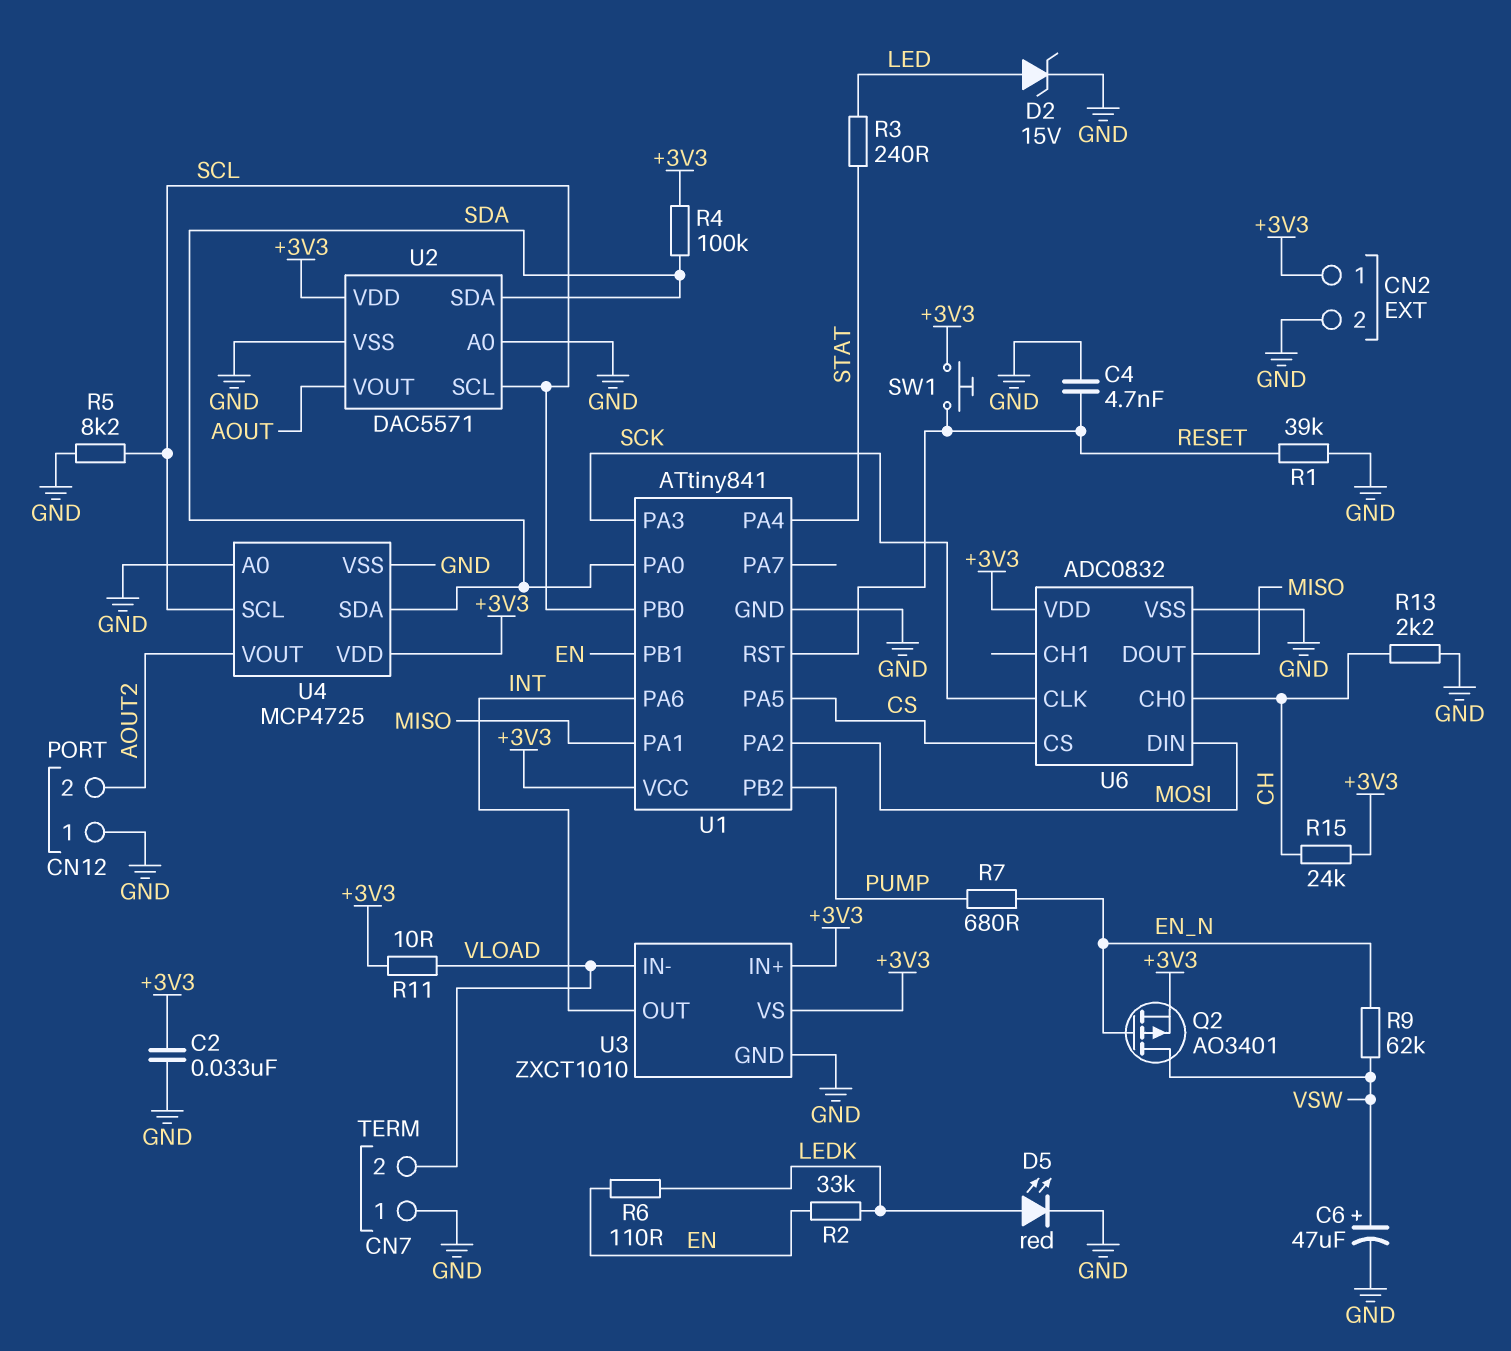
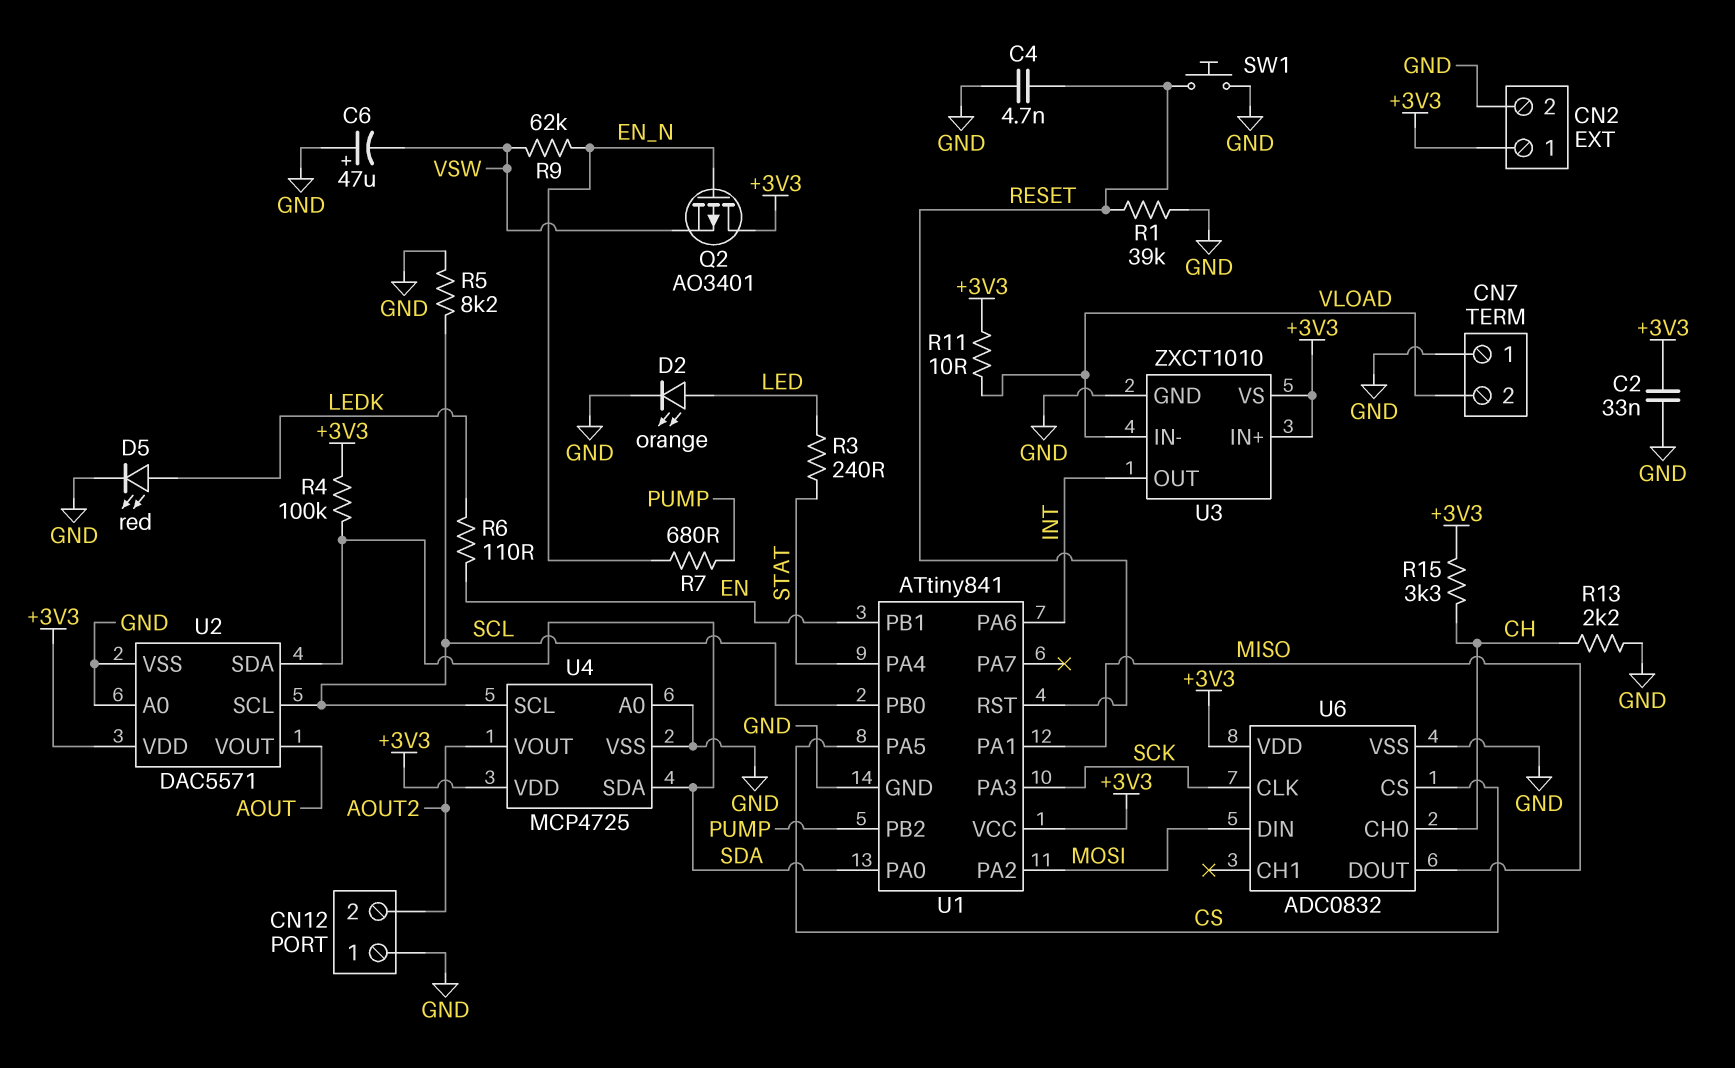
C6: 47uF (plus VSW, minus GND) -> 47uF (plus GND, minus VSW)
D2: zener 15V (A LED, K GND) -> LED orange (A LED, K GND)
Q2: PMOS AO3401 (G EN_N, D VSW, S +3V3) -> PMOS AO3401 (G EN_N, D +3V3, S VSW)
R2: 33k (EN, LEDK) -> none
R15: 24k (+3V3, CH) -> 3.3k (+3V3, CH)
SW1: button (+3V3, RESET) -> button (GND, RESET)

